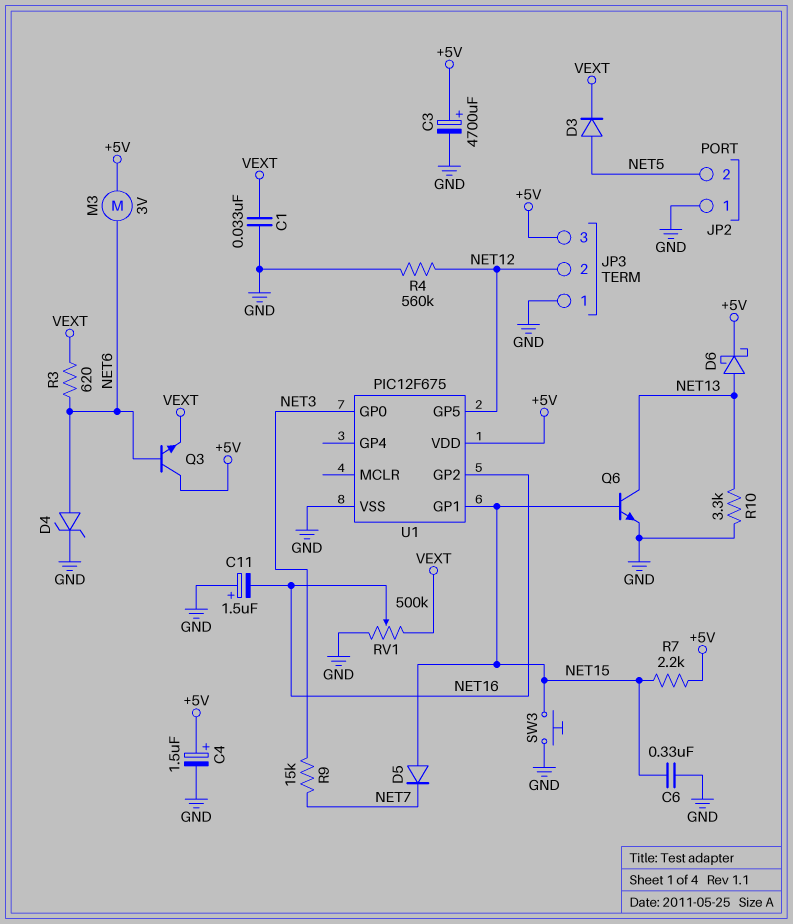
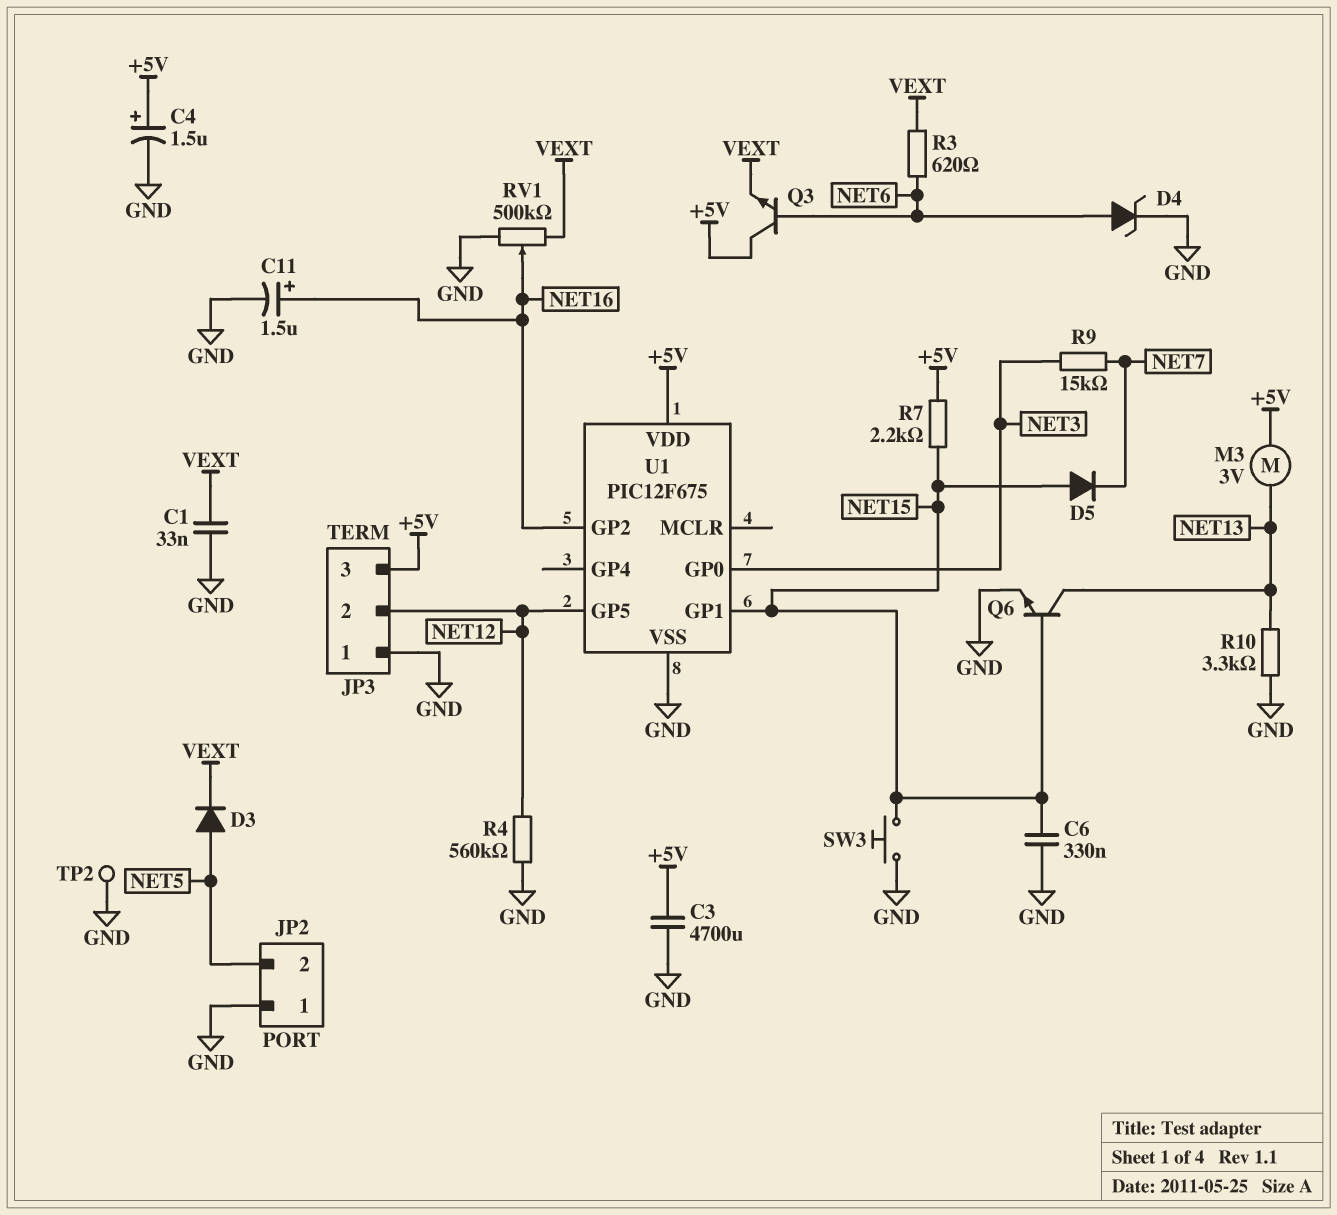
C3: 4700uF (plus +5V, minus GND) -> 4700uF (+5V, GND)
C11: 1.5uF (plus GND, minus NET16) -> 1.5uF (plus NET16, minus GND)
D6: schottky (A NET13, K +5V) -> none
M3: motor 3V (+5V, NET6) -> motor 3V (+5V, NET13)
TP2: none -> test point (GND)

